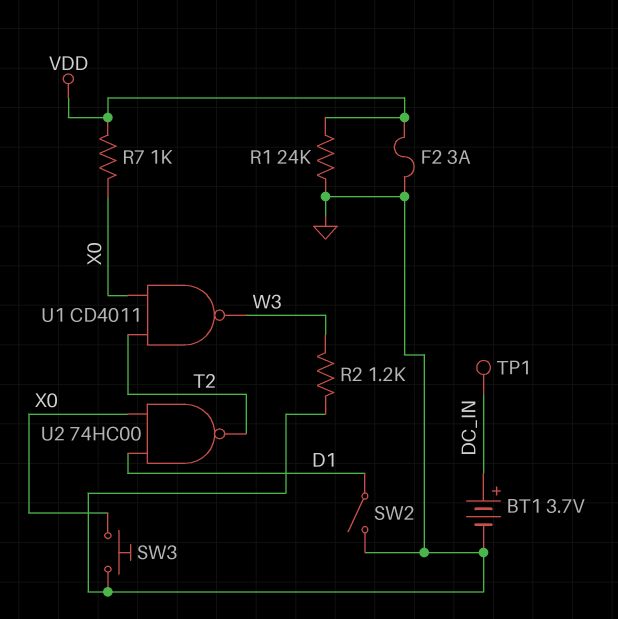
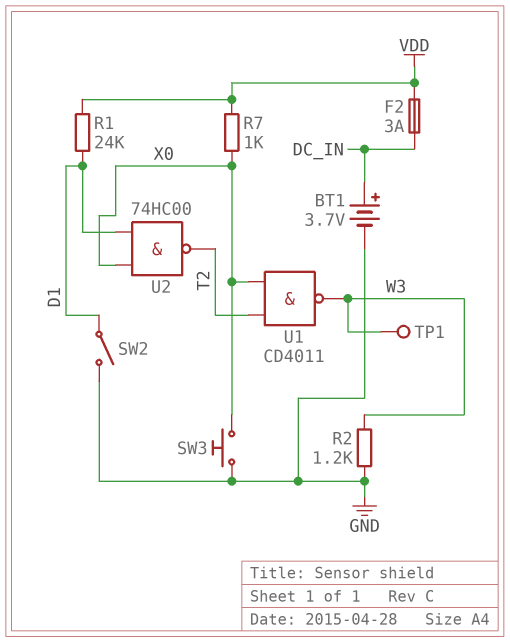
F2: 3A (GND, VDD) -> 3A (DC_IN, VDD)
R1: 24k (GND, VDD) -> 24k (D1, VDD)
TP1: test point (DC_IN) -> test point (W3)

